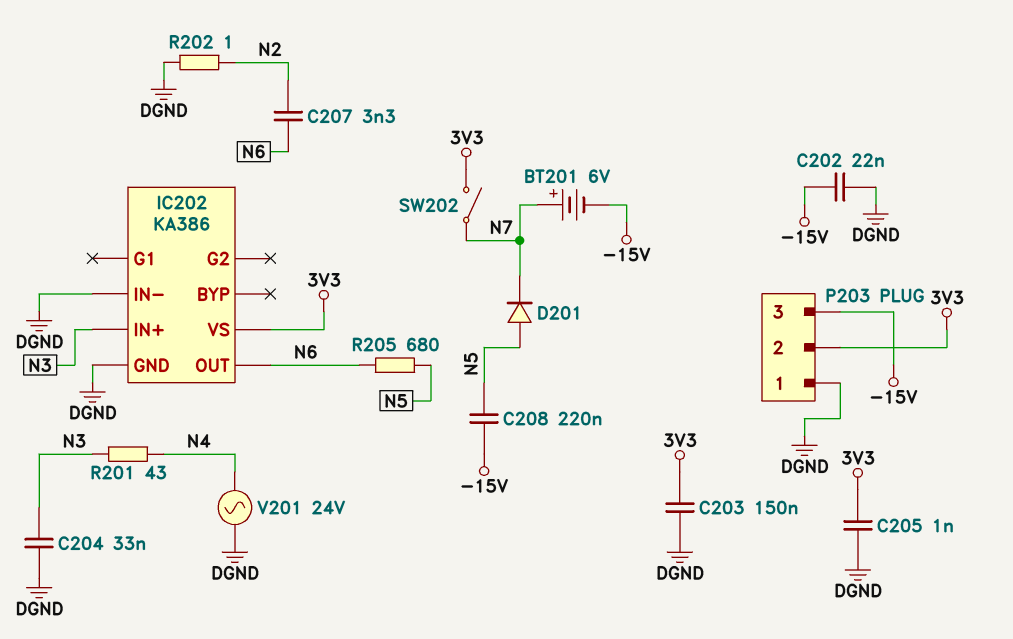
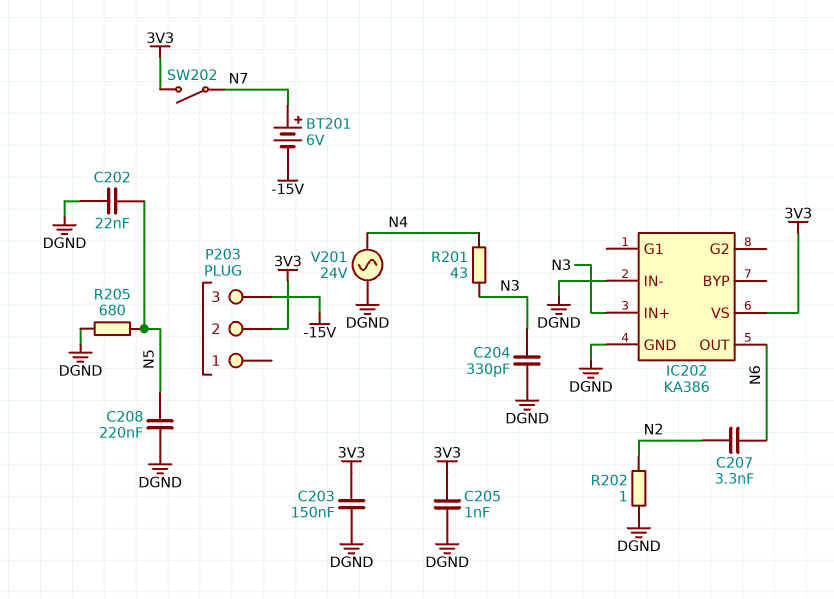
C202: 22nF (-15V, DGND) -> 22nF (DGND, N5)
C204: 33nF (DGND, N3) -> 330pF (DGND, N3)
C208: 220nF (-15V, N5) -> 220nF (DGND, N5)
D201: diode (A N5, K N7) -> none
P203 pin 1: DGND -> none
R205: 680 (N5, N6) -> 680 (DGND, N5)

